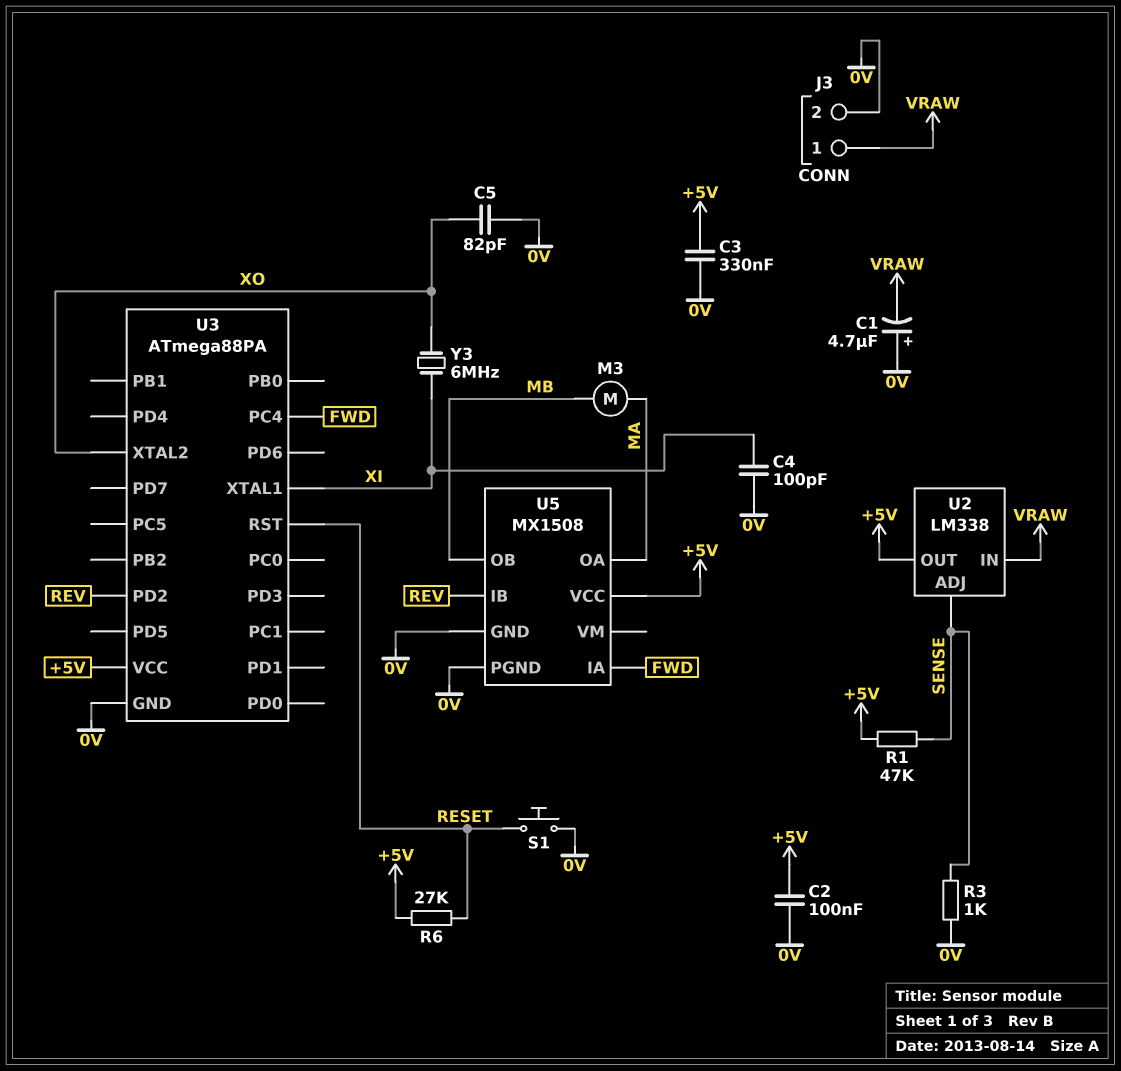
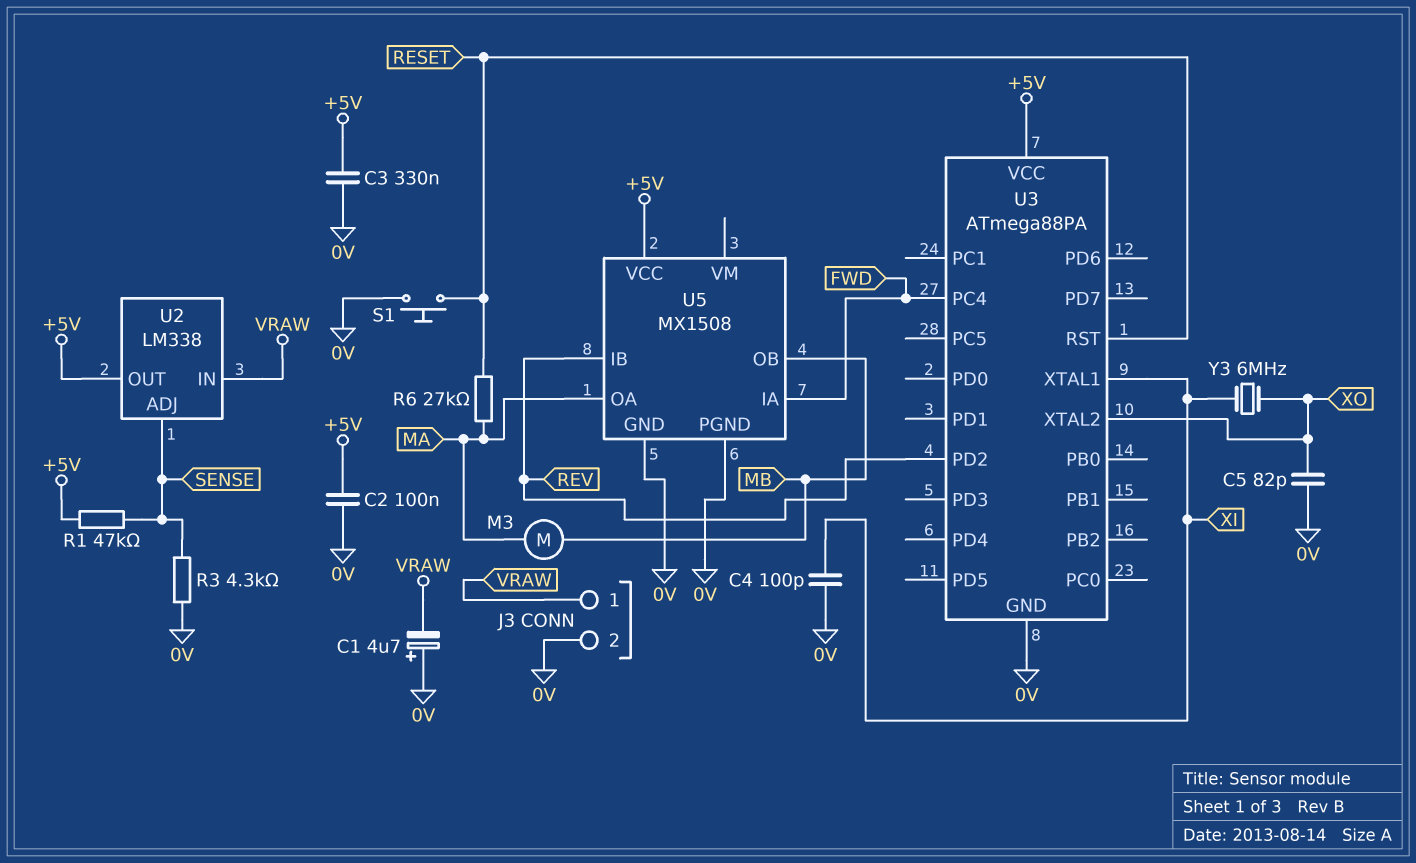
R3: 1k (0V, SENSE) -> 4.3k (0V, SENSE)
R6: 27k (+5V, RESET) -> 27k (MA, RESET)

